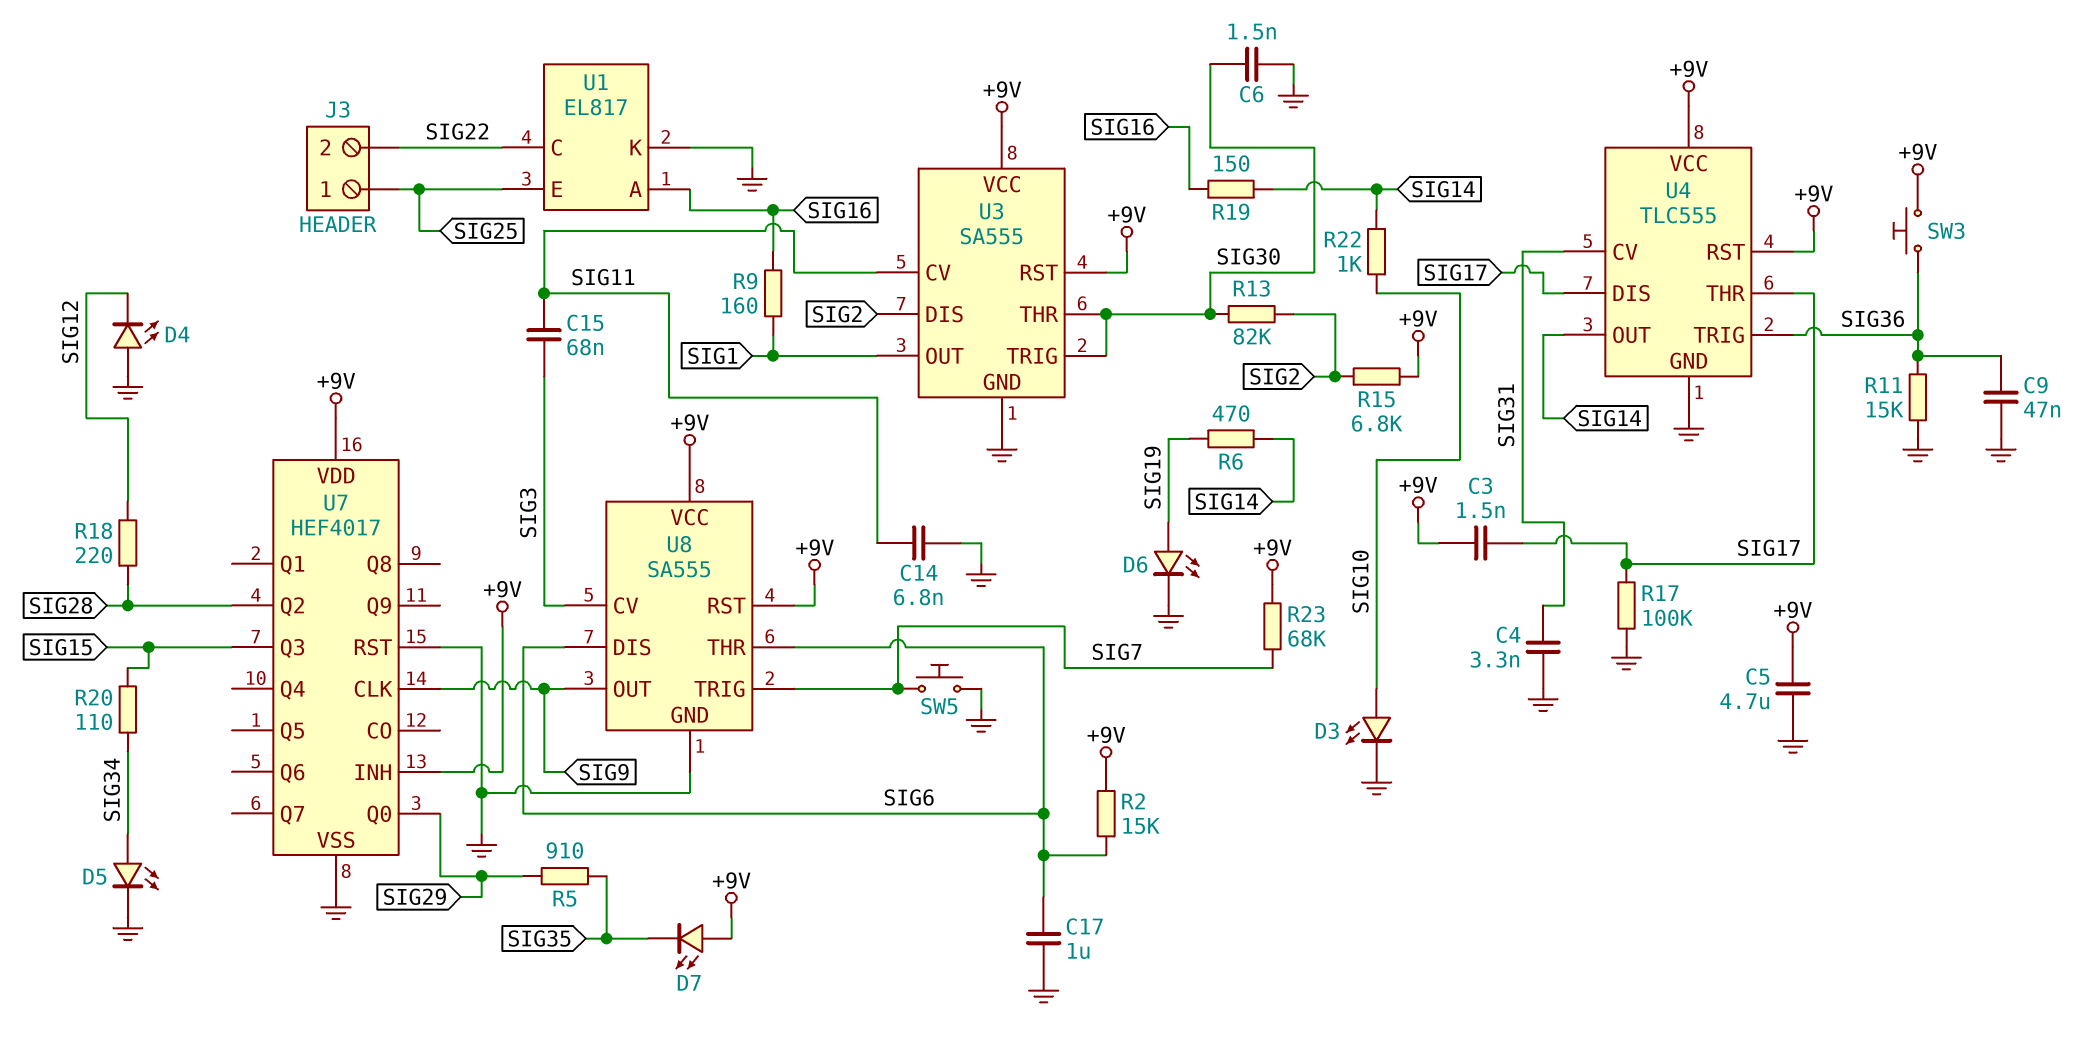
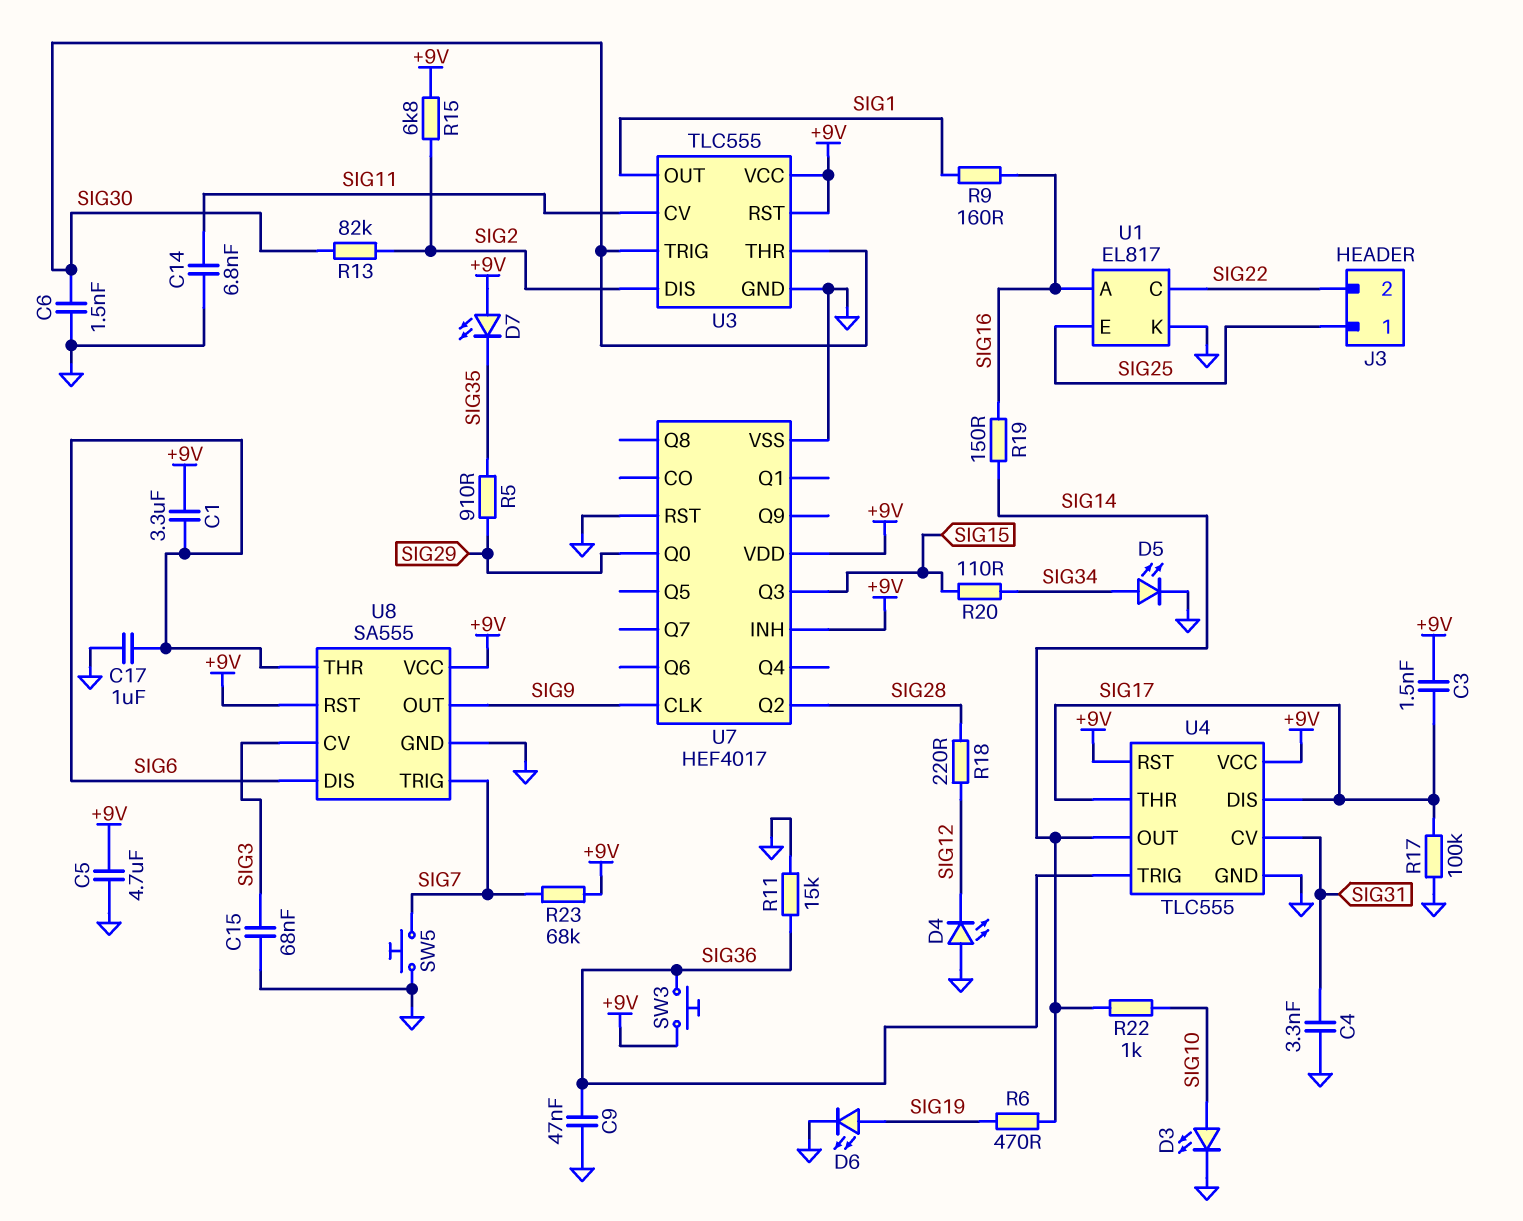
C1: none -> 3.3uF (+9V, SIG6)
C15: 68nF (SIG3, SIG11) -> 68nF (GND, SIG3)
R2: 15k (+9V, SIG6) -> none
U3: SA555 -> TLC555

